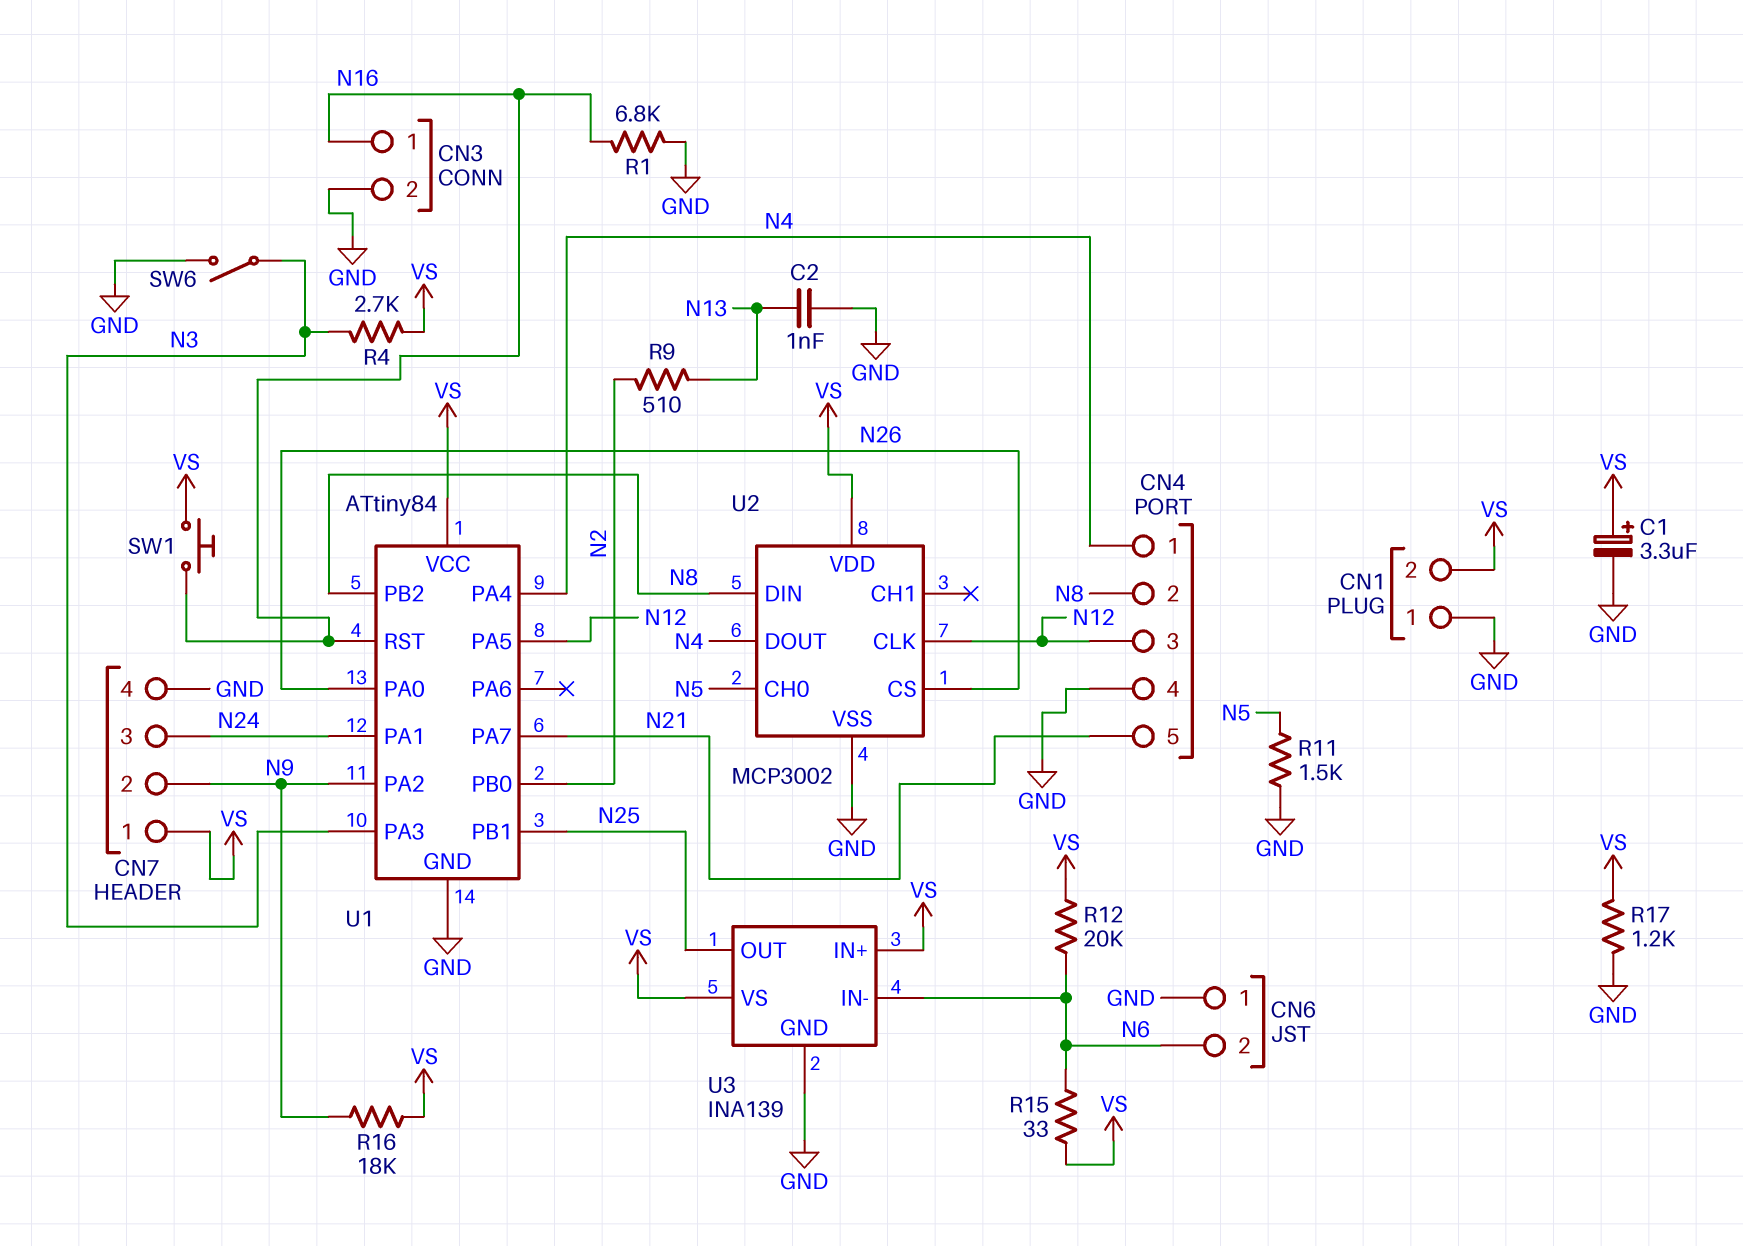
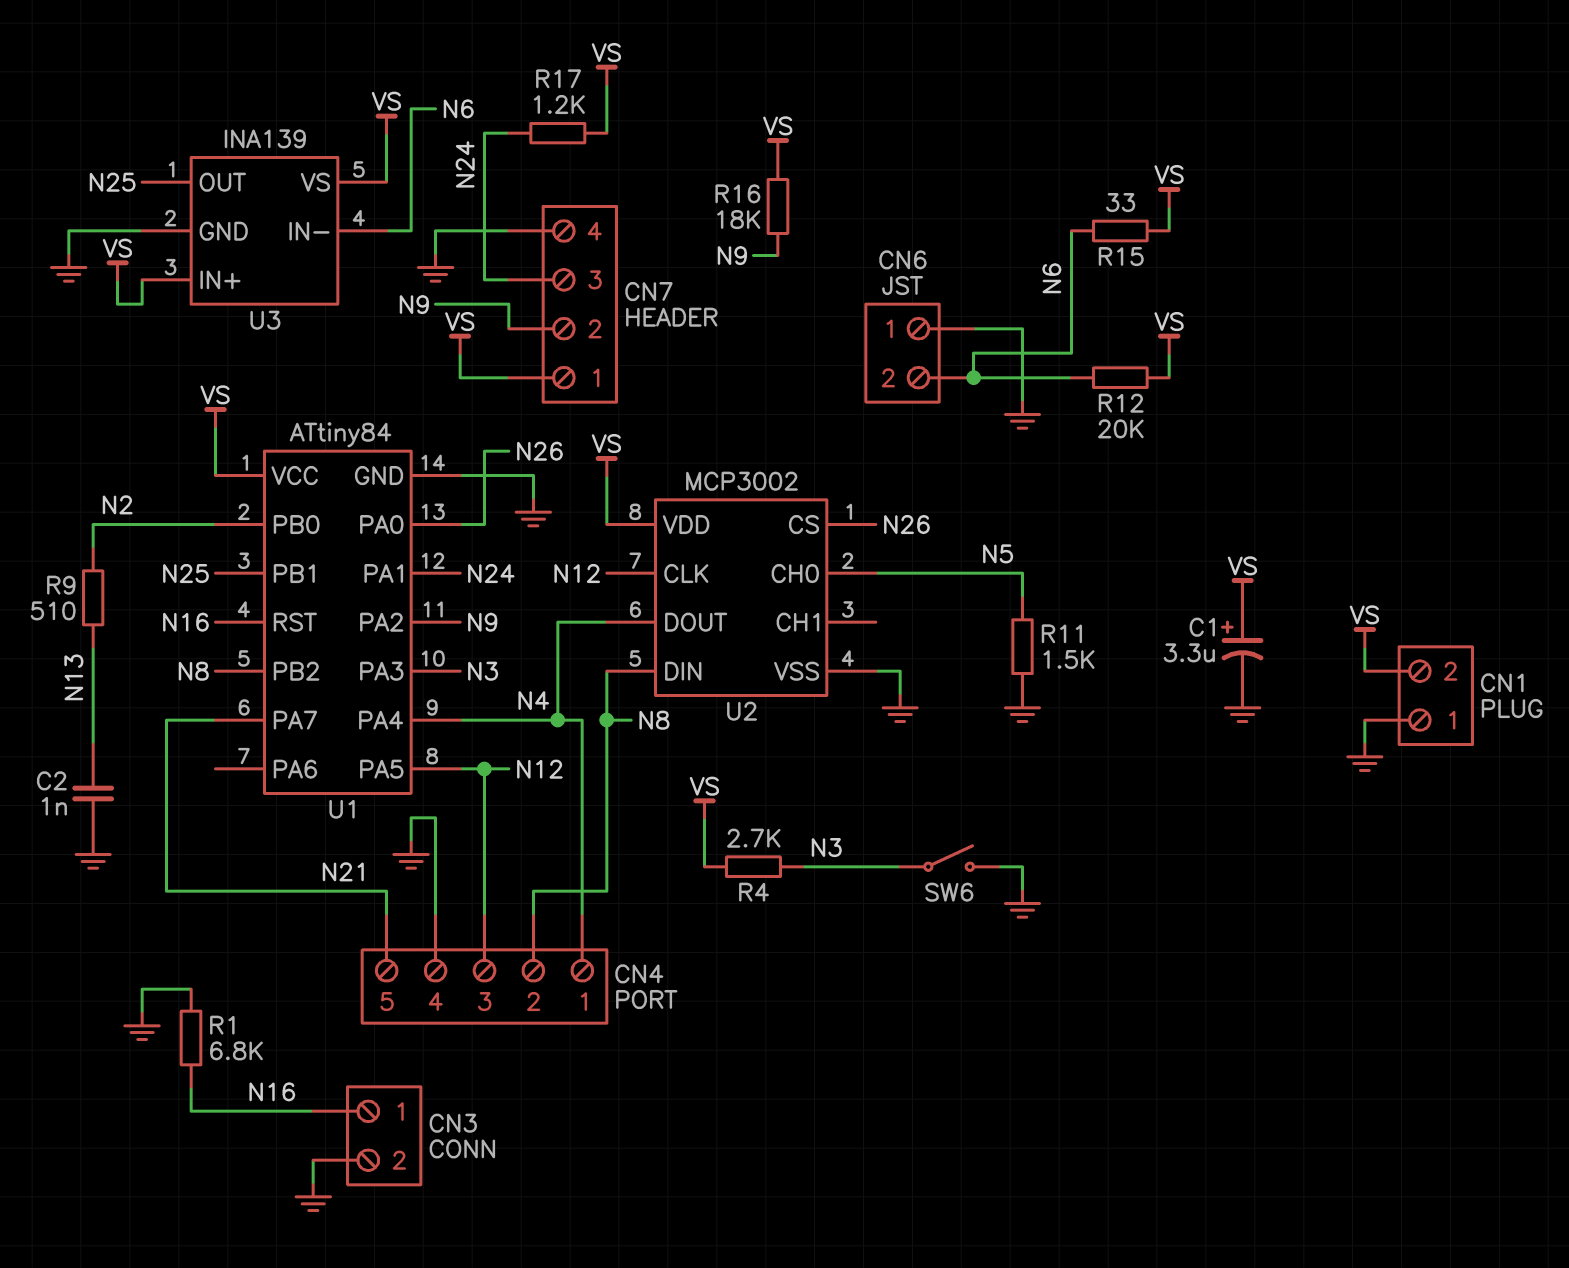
R17: 1.2k (GND, VS) -> 1.2k (N24, VS)
SW1: button (N16, VS) -> none

